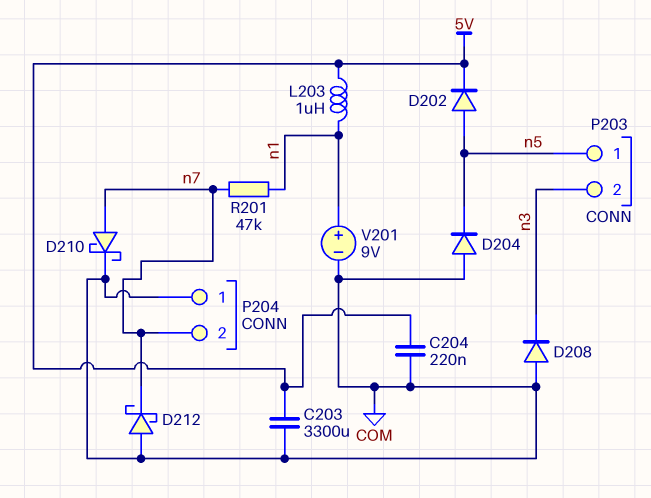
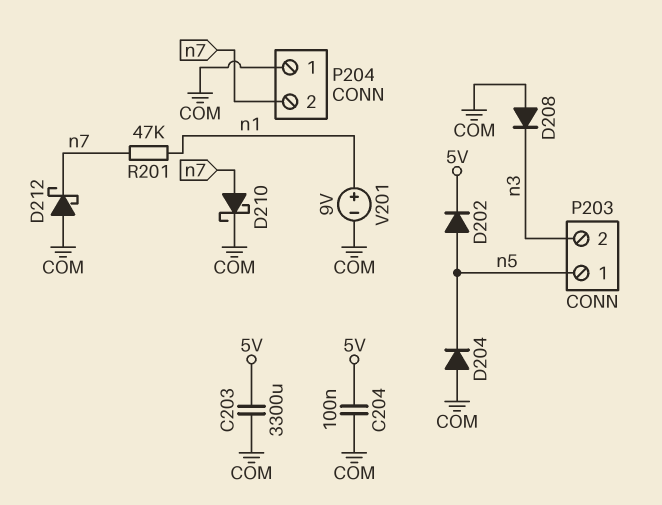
C204: 220nF (5V, COM) -> 100nF (5V, COM)
L203: 1uH (5V, n1) -> none

